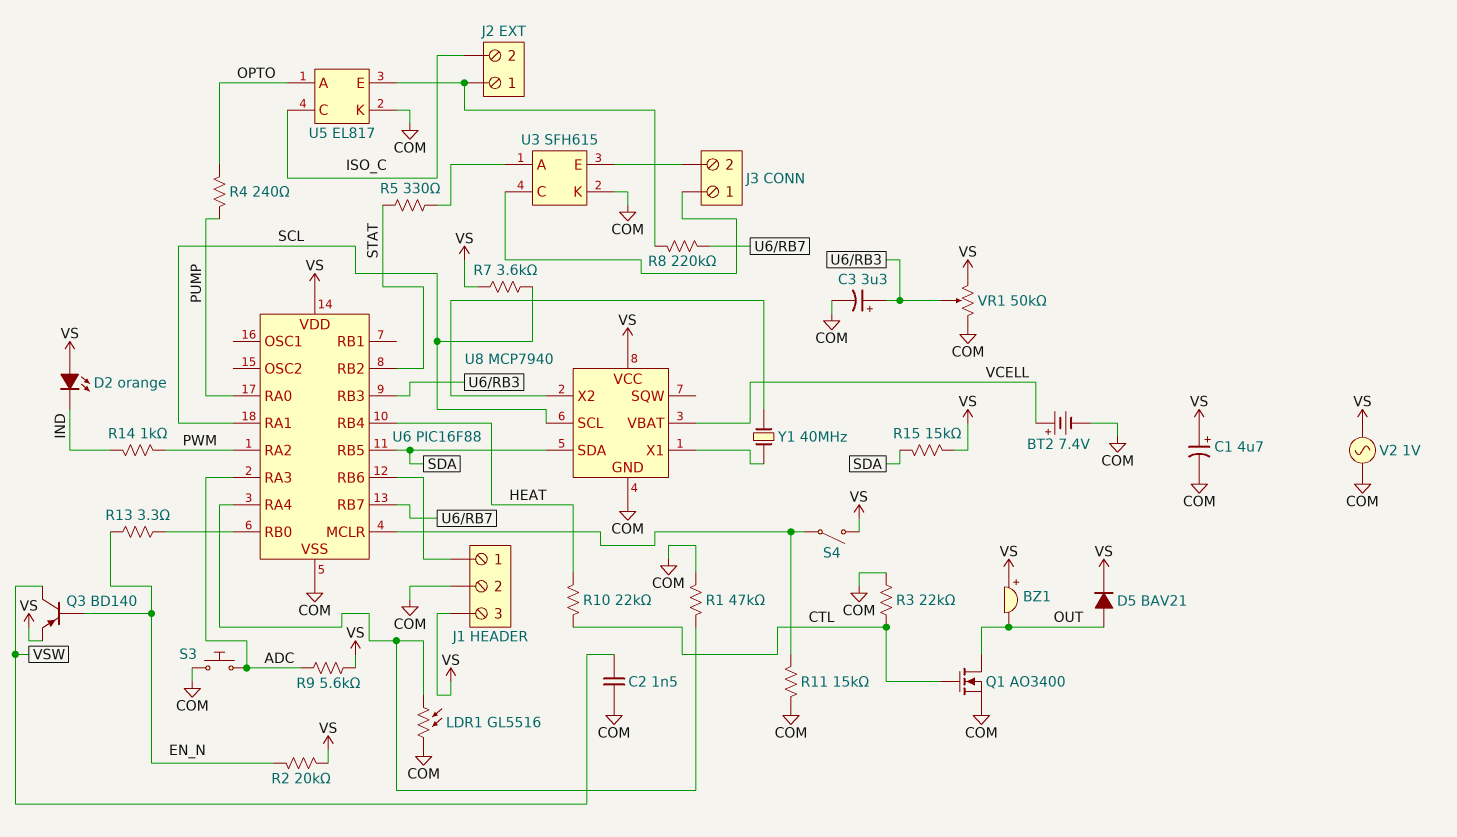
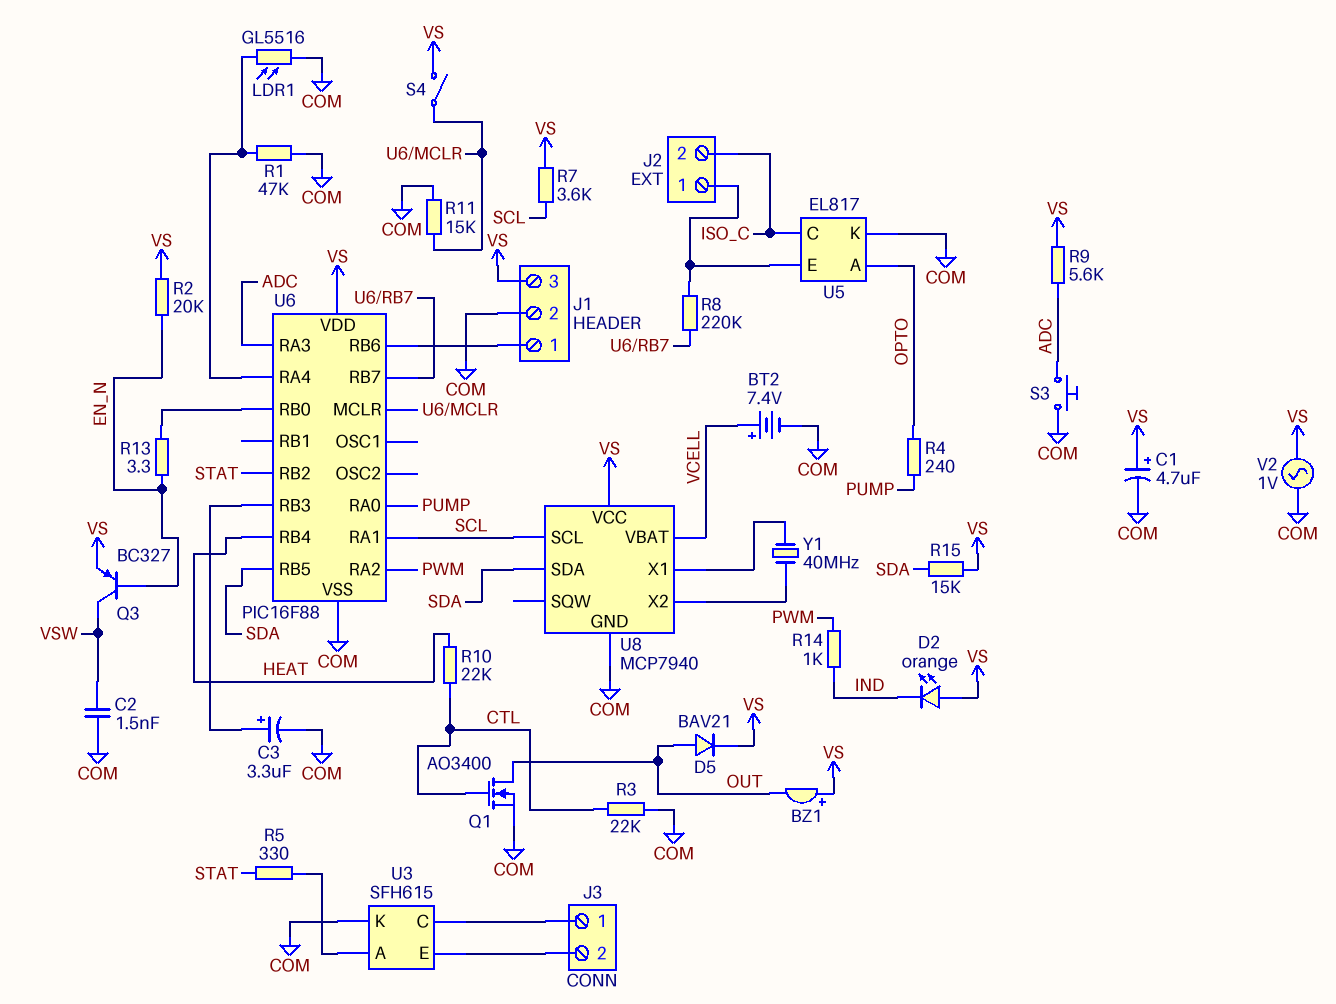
Q3: PNP BD140 (B EN_N, C VSW, E VS) -> PNP BC327 (B EN_N, C VSW, E VS)
VR1: 50k (COM, VS, wiper U6/RB3) -> none

